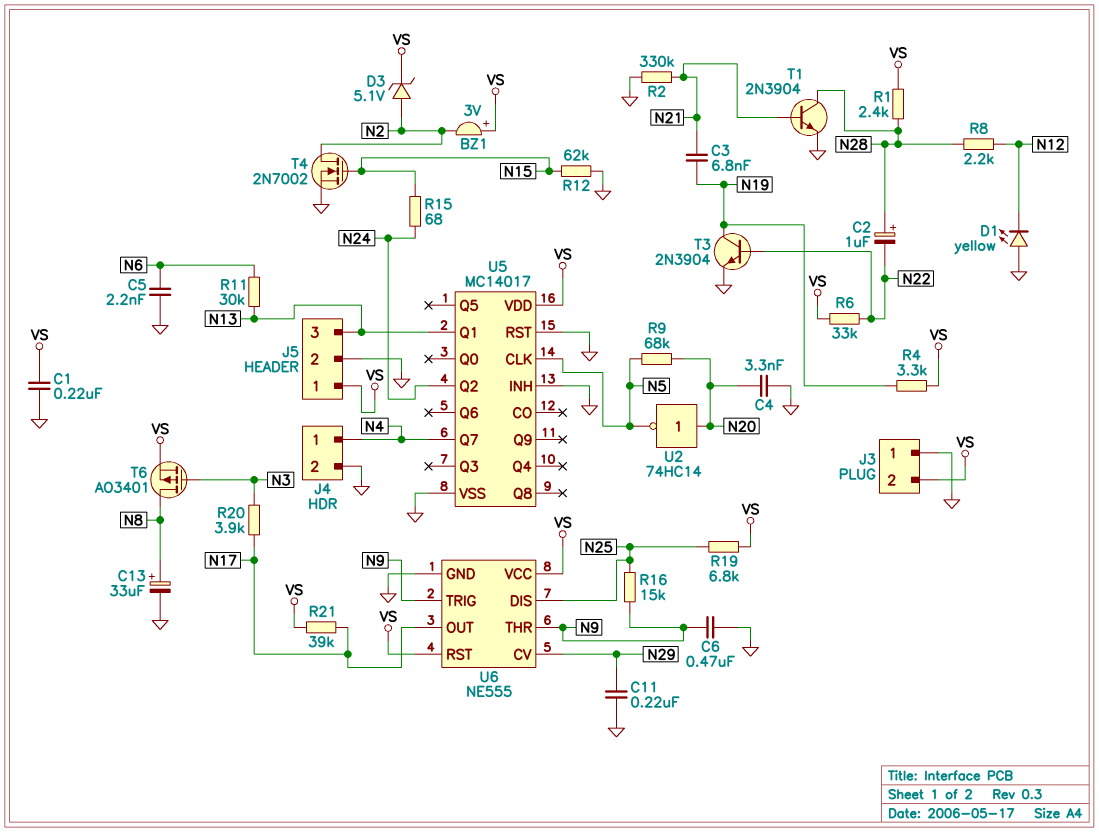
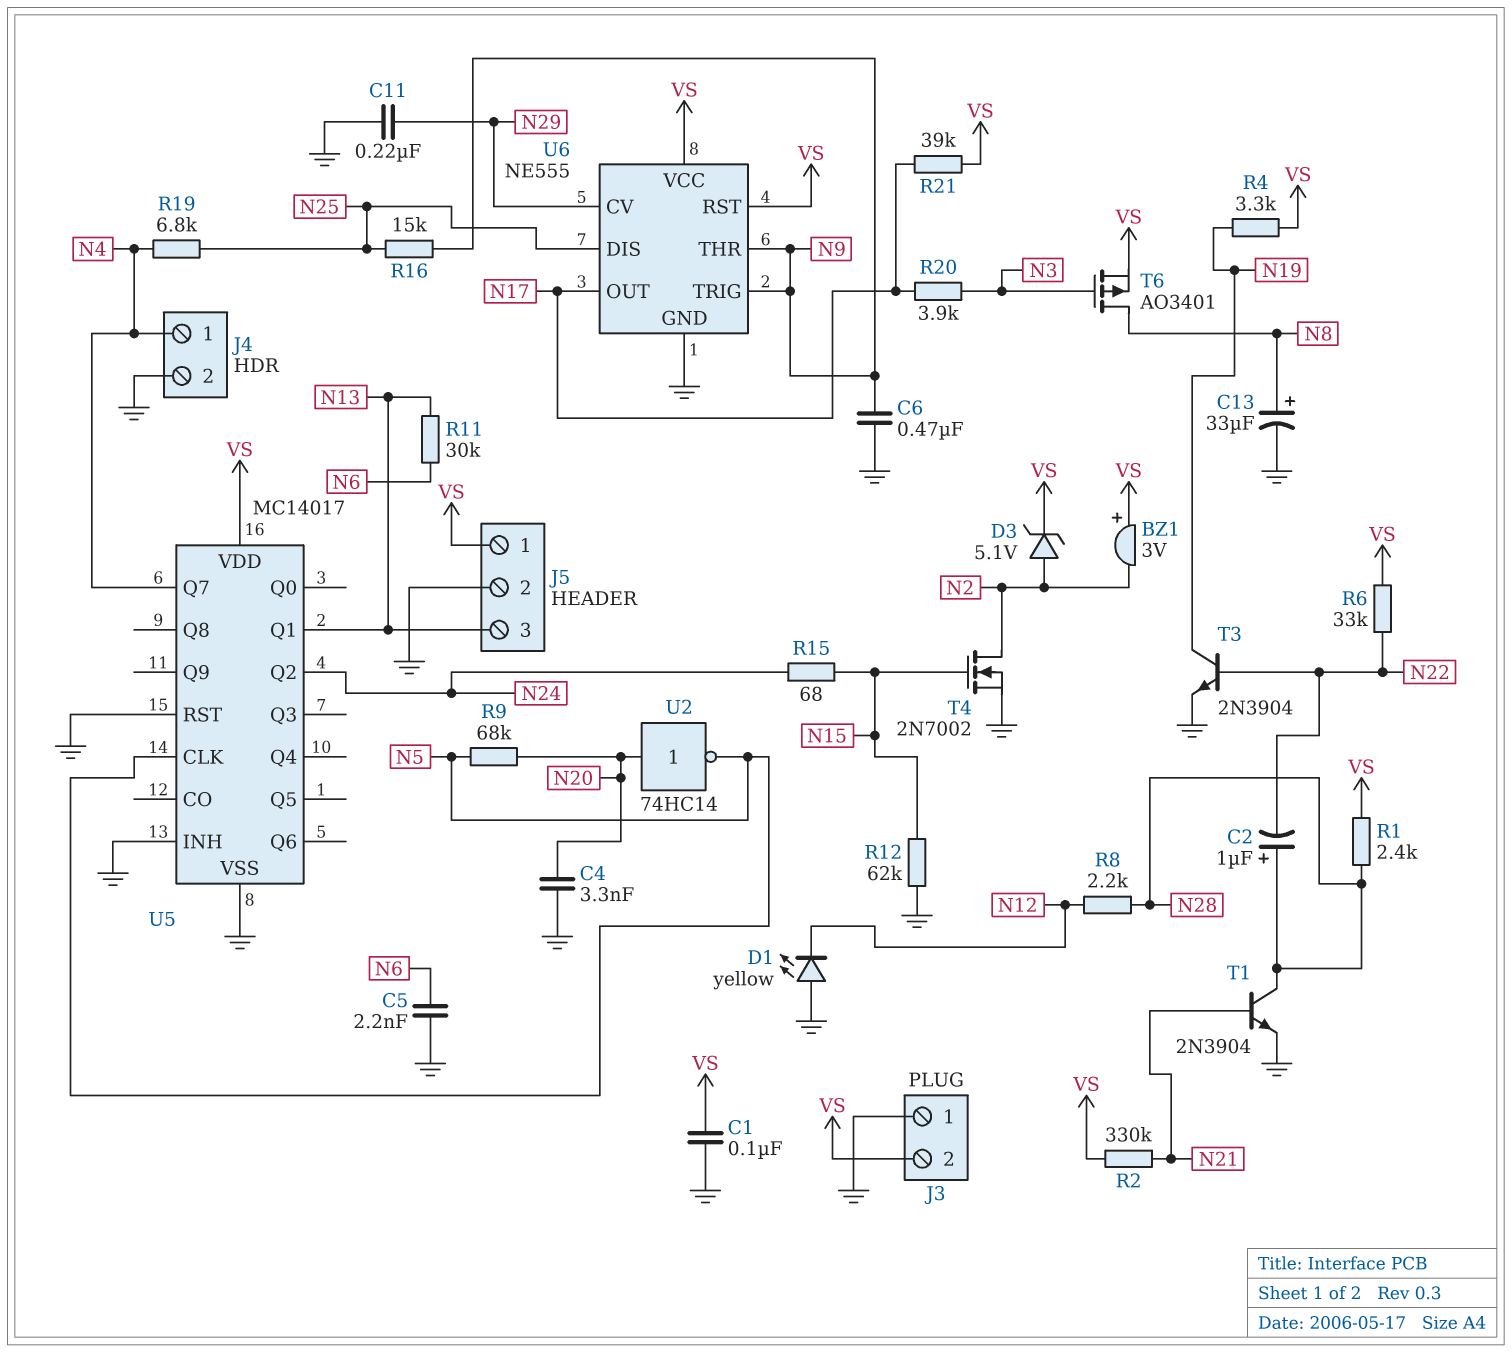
C1: 220nF (GND, VS) -> 100nF (GND, VS)
C3: 6.8nF (N19, N21) -> none
R2: 330k (GND, N21) -> 330k (N21, VS)
R19: 6.8k (N25, VS) -> 6.8k (N4, N25)

